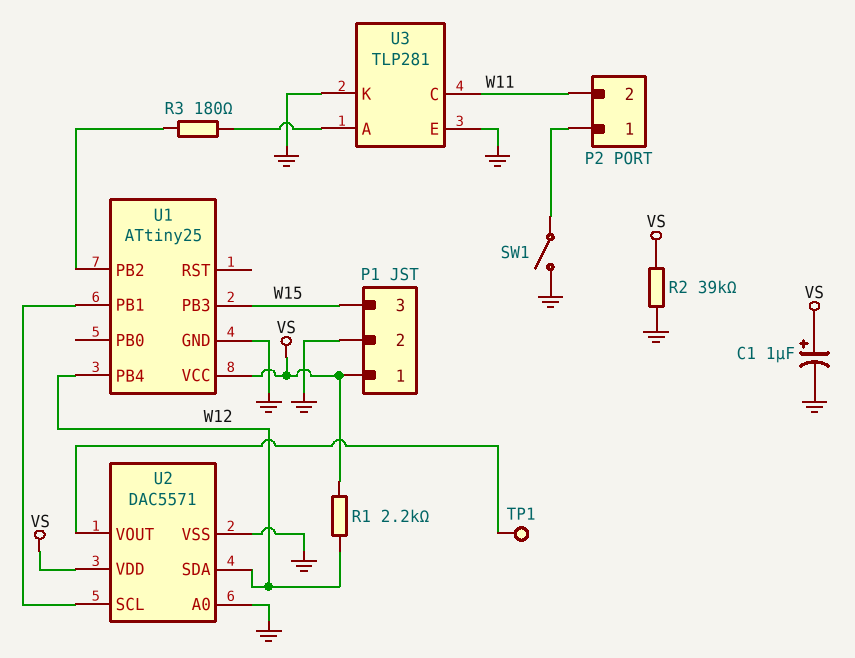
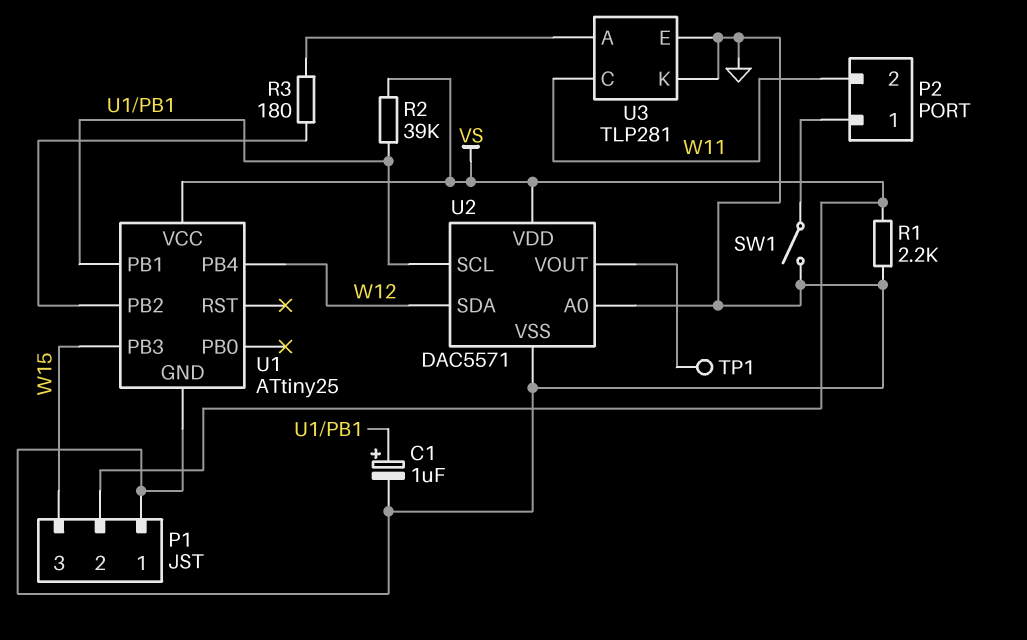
C1: 1uF (plus VS, minus GND) -> 1uF (plus U1/PB1, minus GND)
P1 pin 1: VS -> GND
P1 pin 2: GND -> VS
R1: 2.2k (VS, W12) -> 2.2k (GND, VS)
R2: 39k (GND, VS) -> 39k (U1/PB1, VS)

